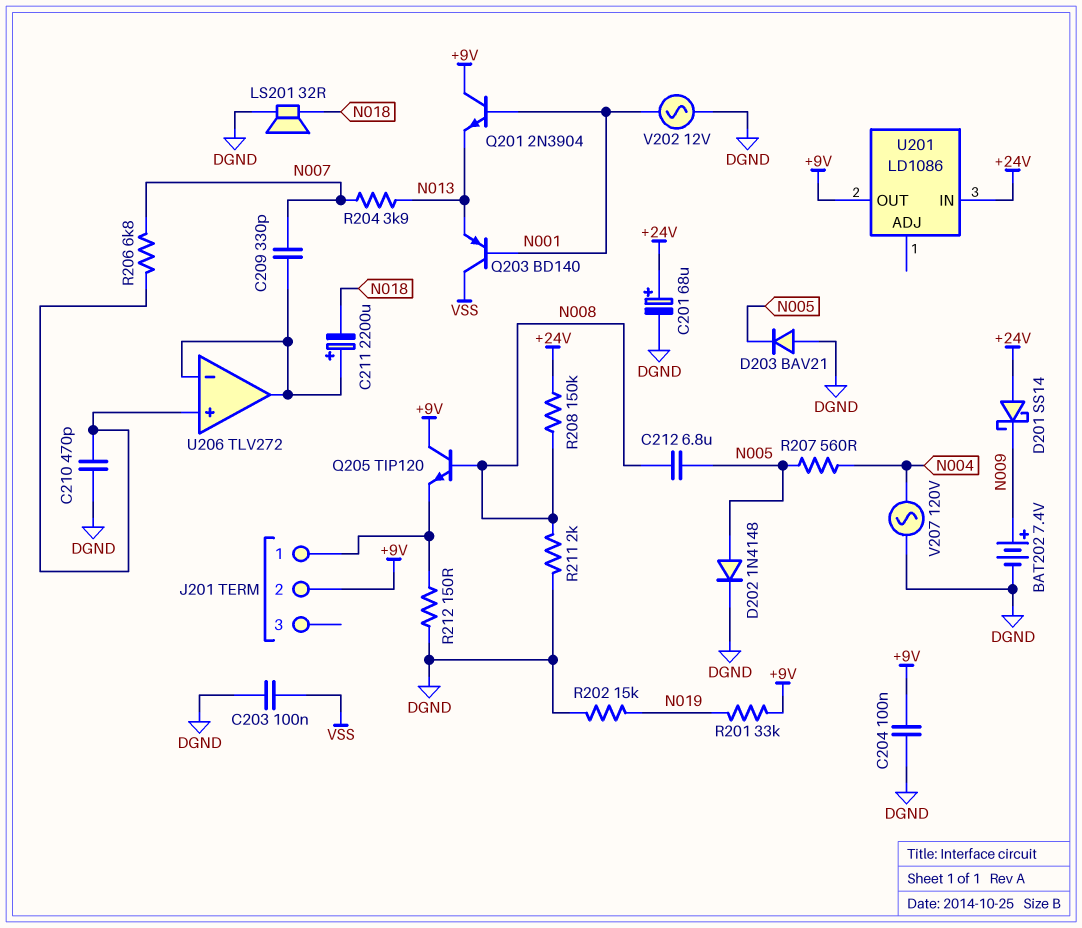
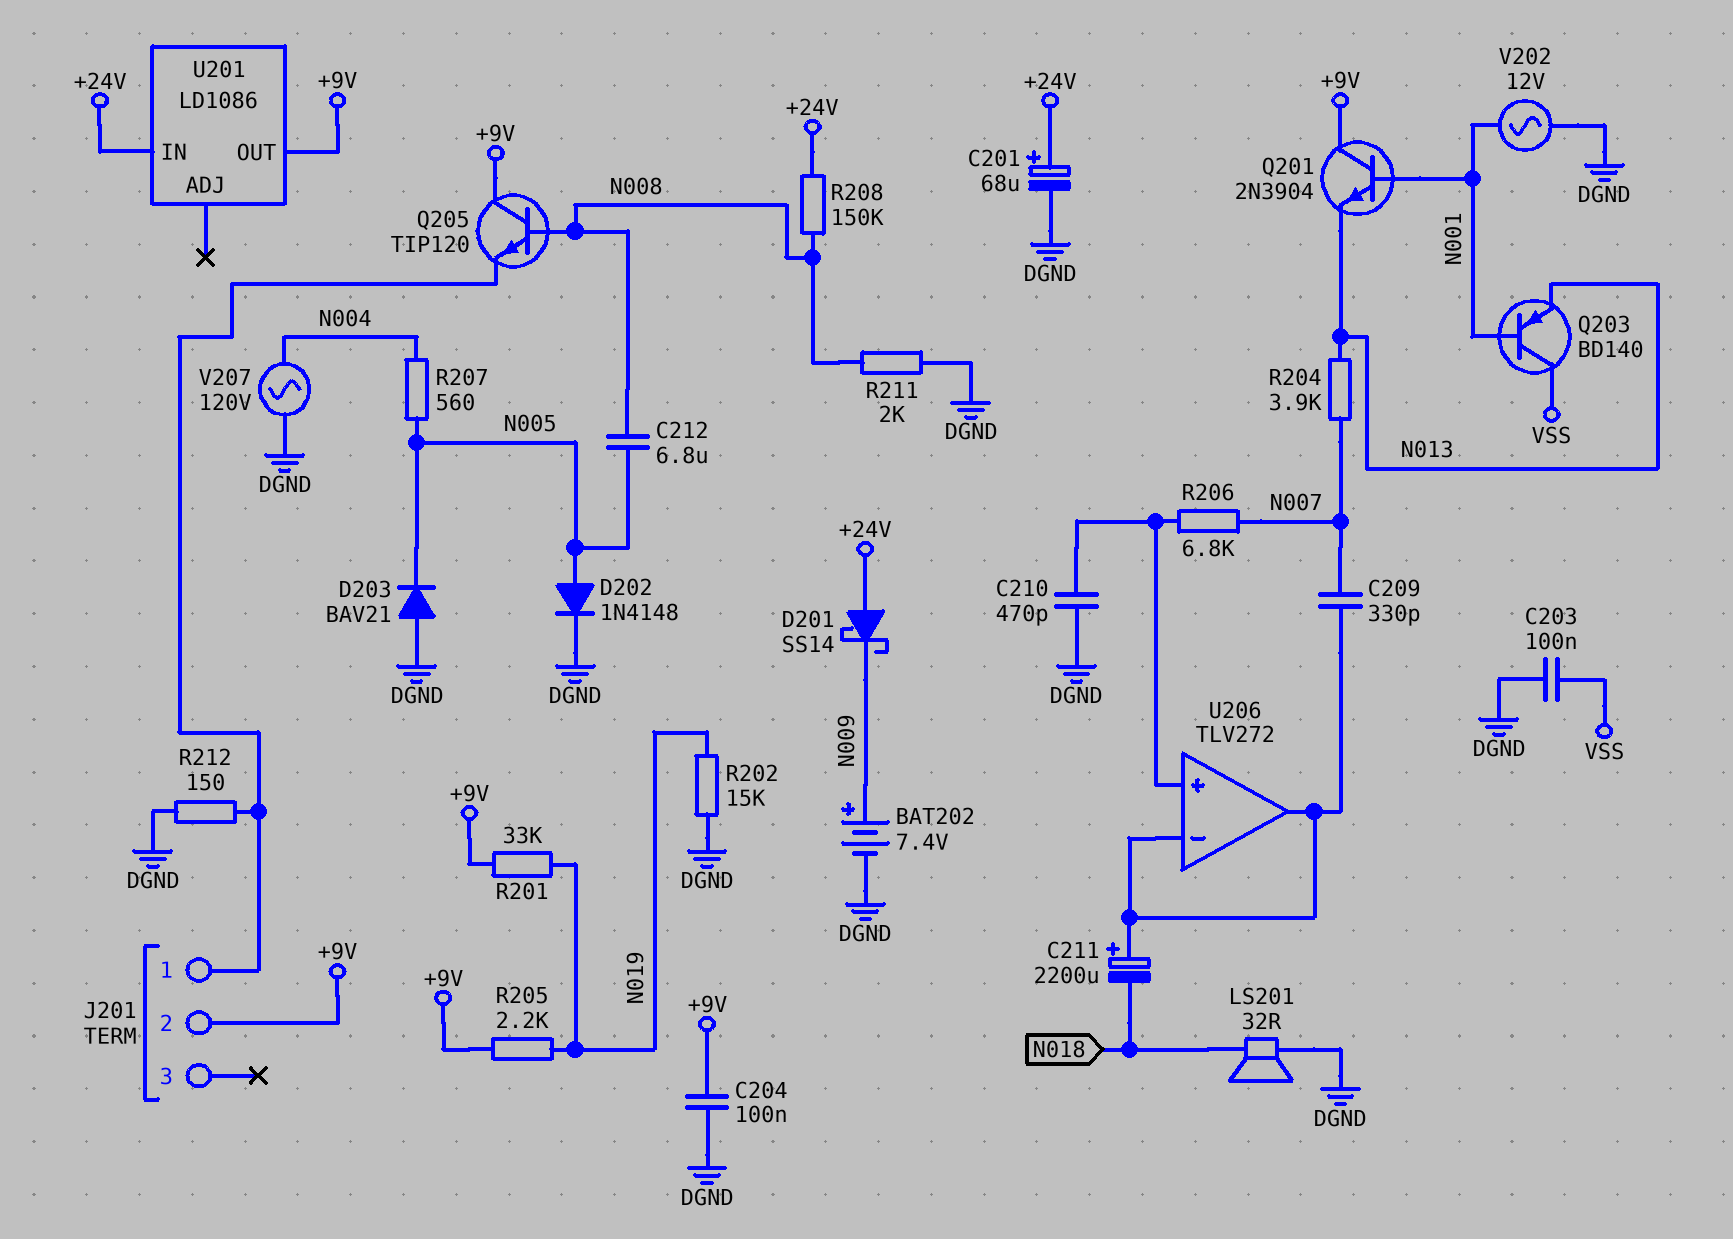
R205: none -> 2.2k (+9V, N019)

